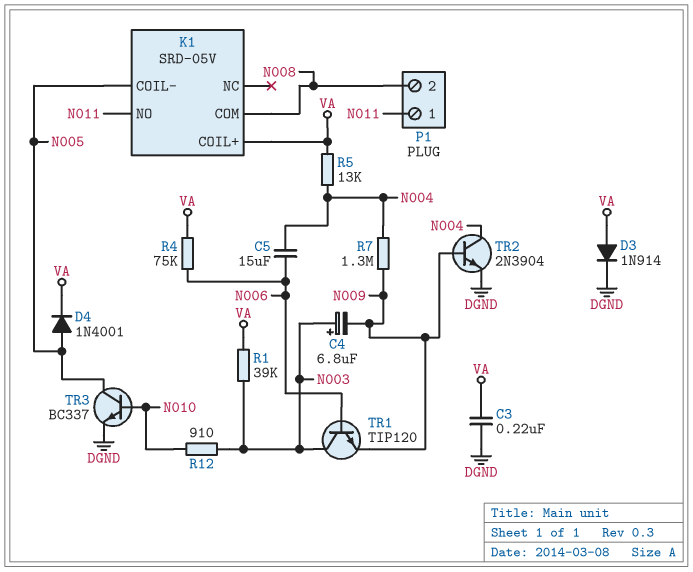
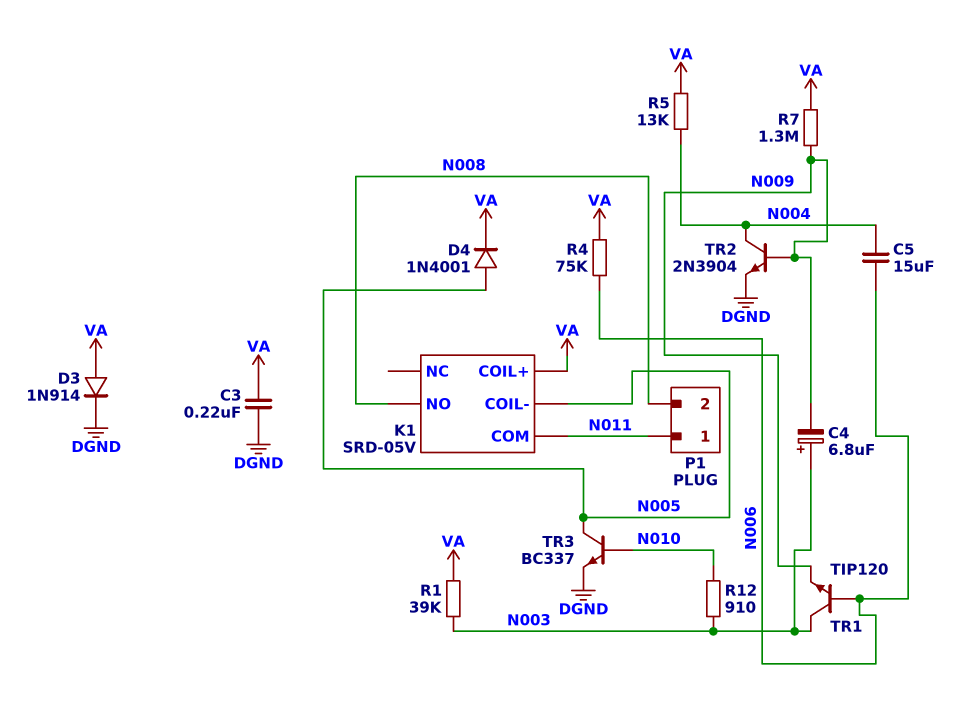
K1 pin COM: N008 -> N011
K1 pin NO: N011 -> N008
R7: 1.3M (N004, N009) -> 1.3M (N009, VA)

